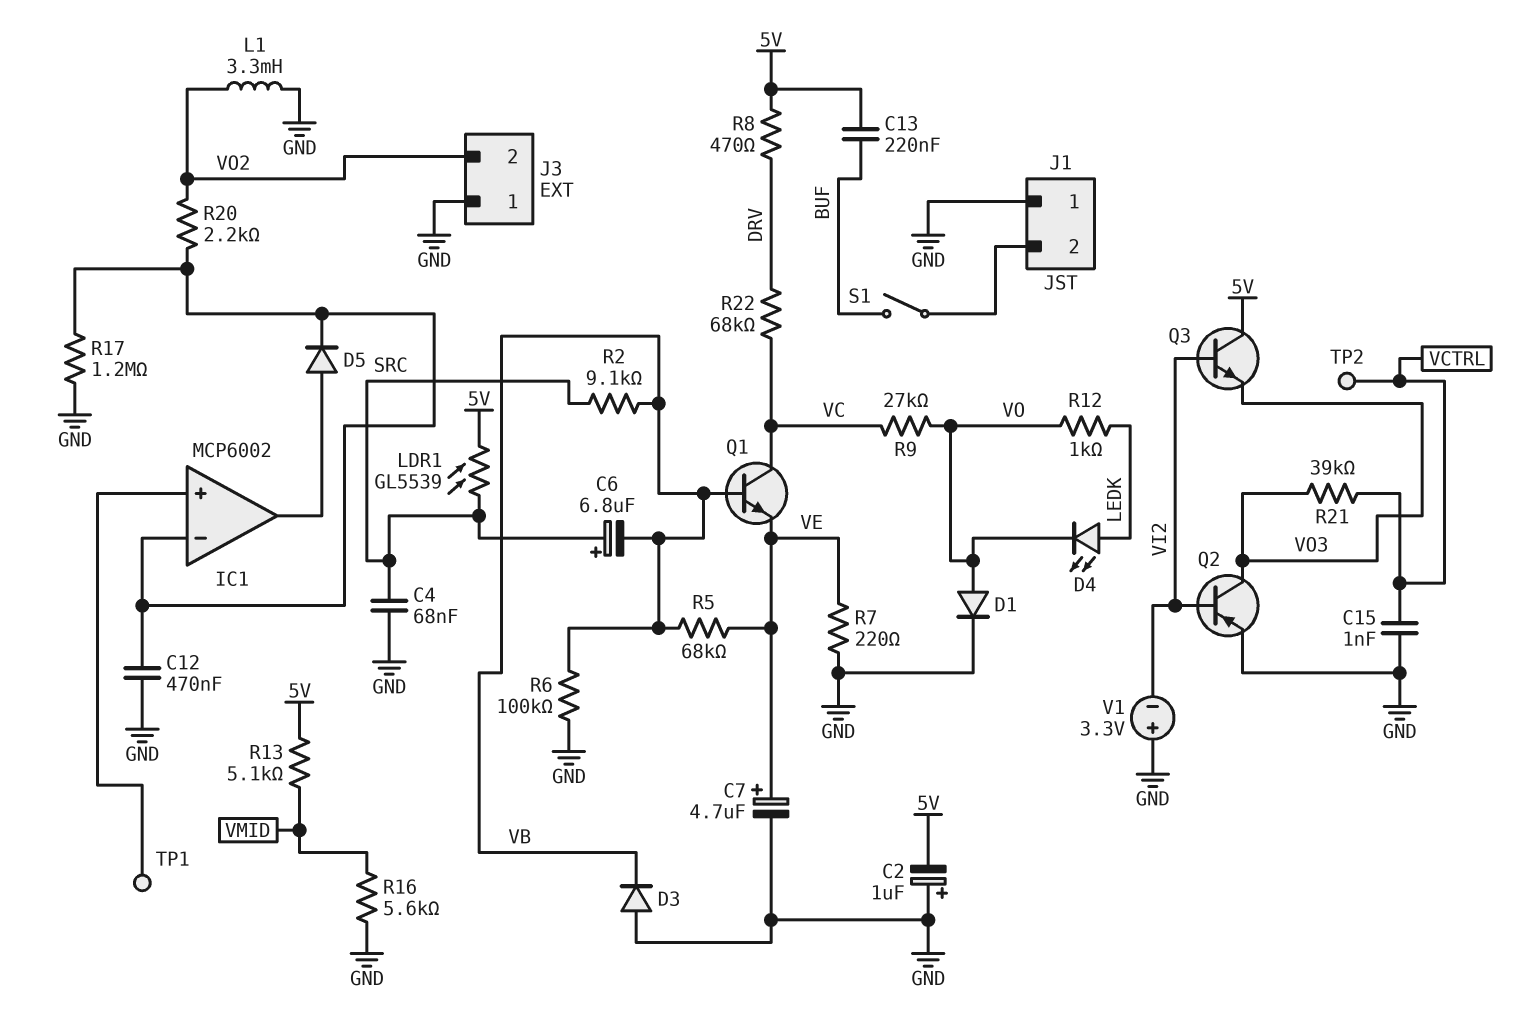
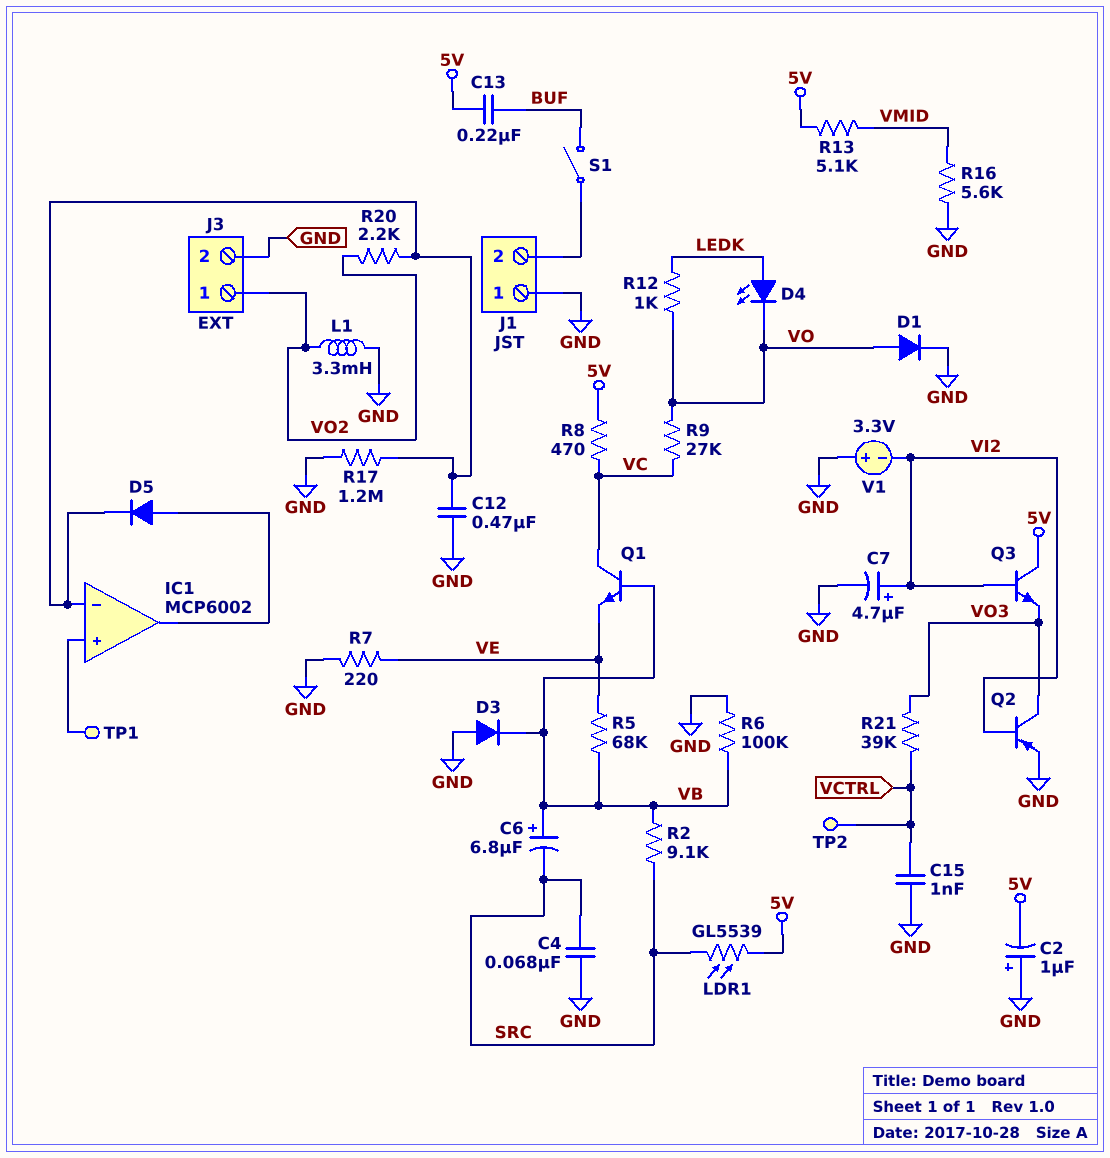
C6: 6.8uF (plus SRC, minus VB) -> 6.8uF (plus VB, minus SRC)
C7: 4.7uF (plus VE, minus GND) -> 4.7uF (plus VI2, minus GND)
J3 pin 1: GND -> VO2
J3 pin 2: VO2 -> GND
R8: 470 (5V, DRV) -> 470 (5V, VC)
R22: 68k (DRV, VC) -> none

